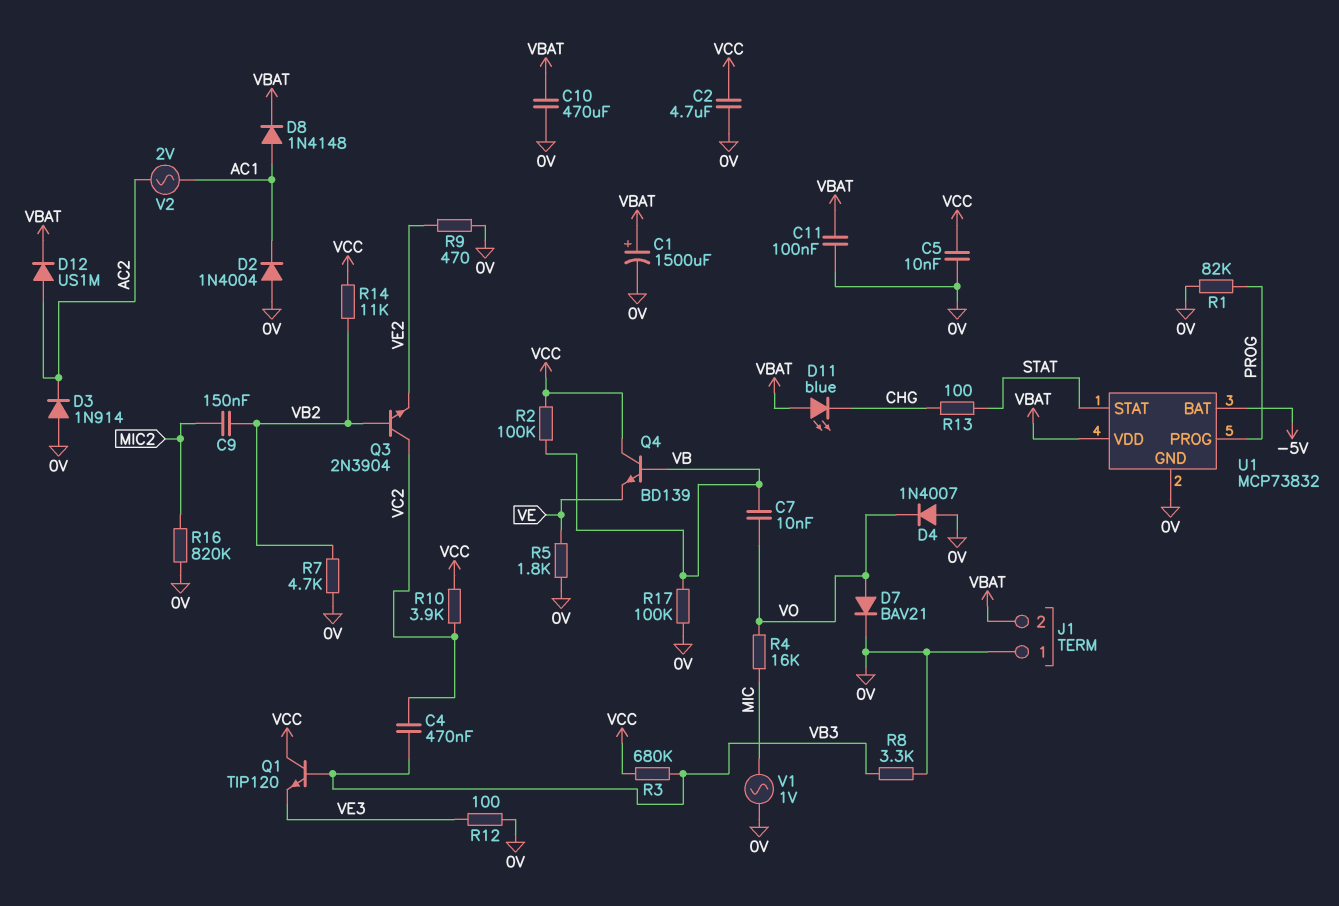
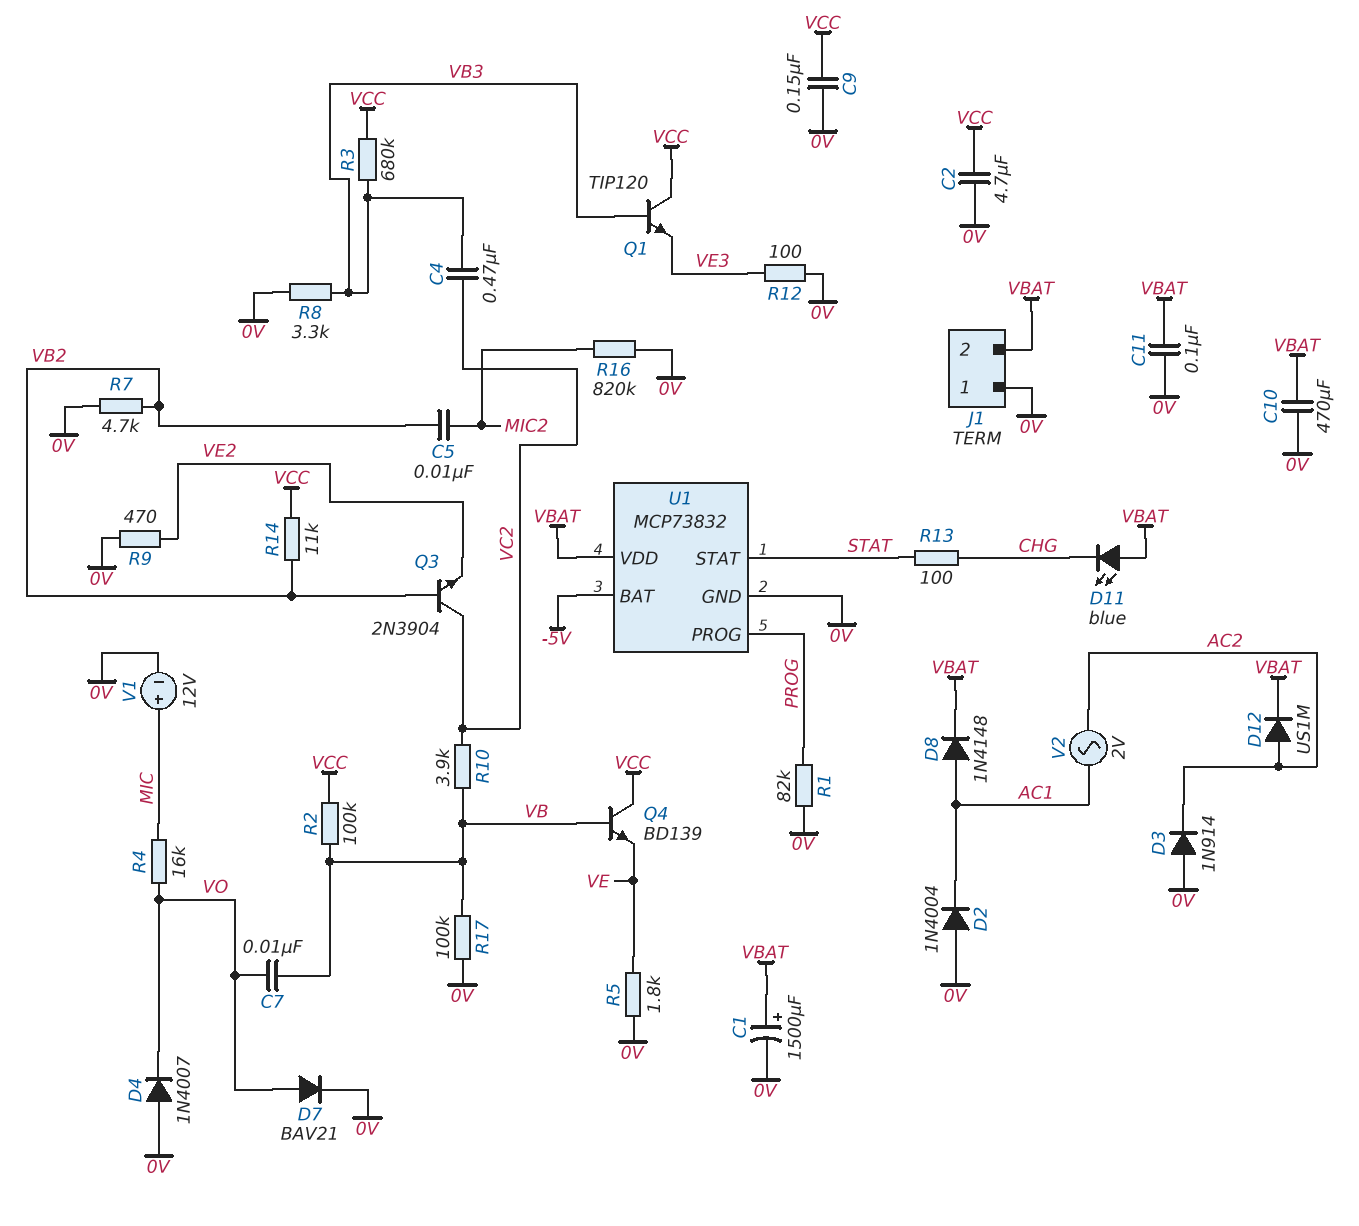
C5: 10nF (0V, VCC) -> 10nF (MIC2, VB2)
C9: 150nF (MIC2, VB2) -> 150nF (0V, VCC)
R10: 3.9k (VC2, VCC) -> 3.9k (VB, VC2)
V1: AC 1V (0V, MIC) -> 12V (plus MIC, minus 0V)

